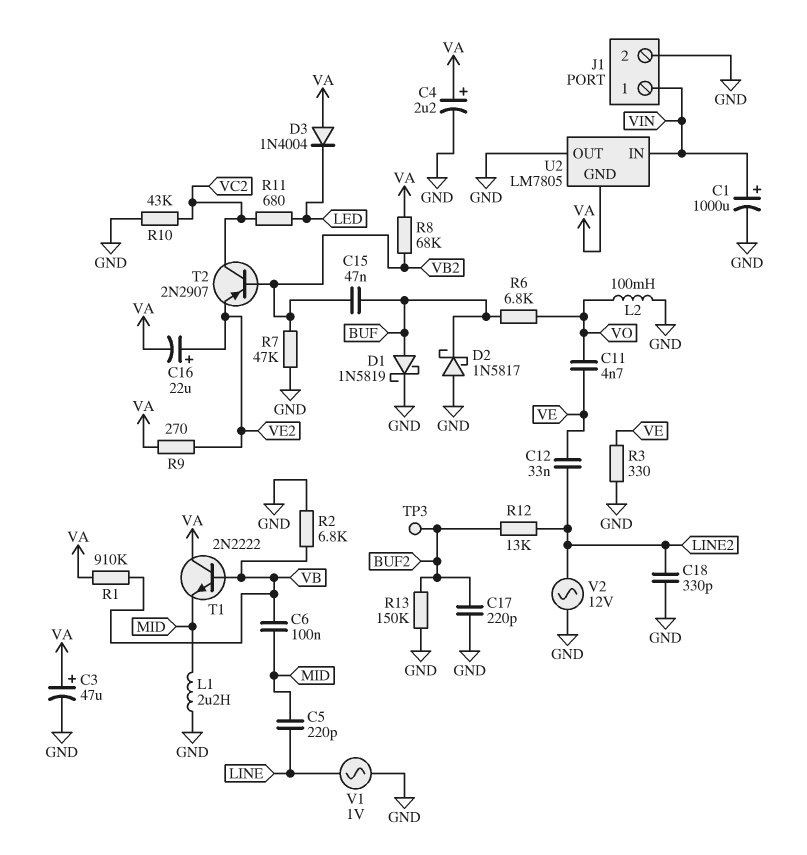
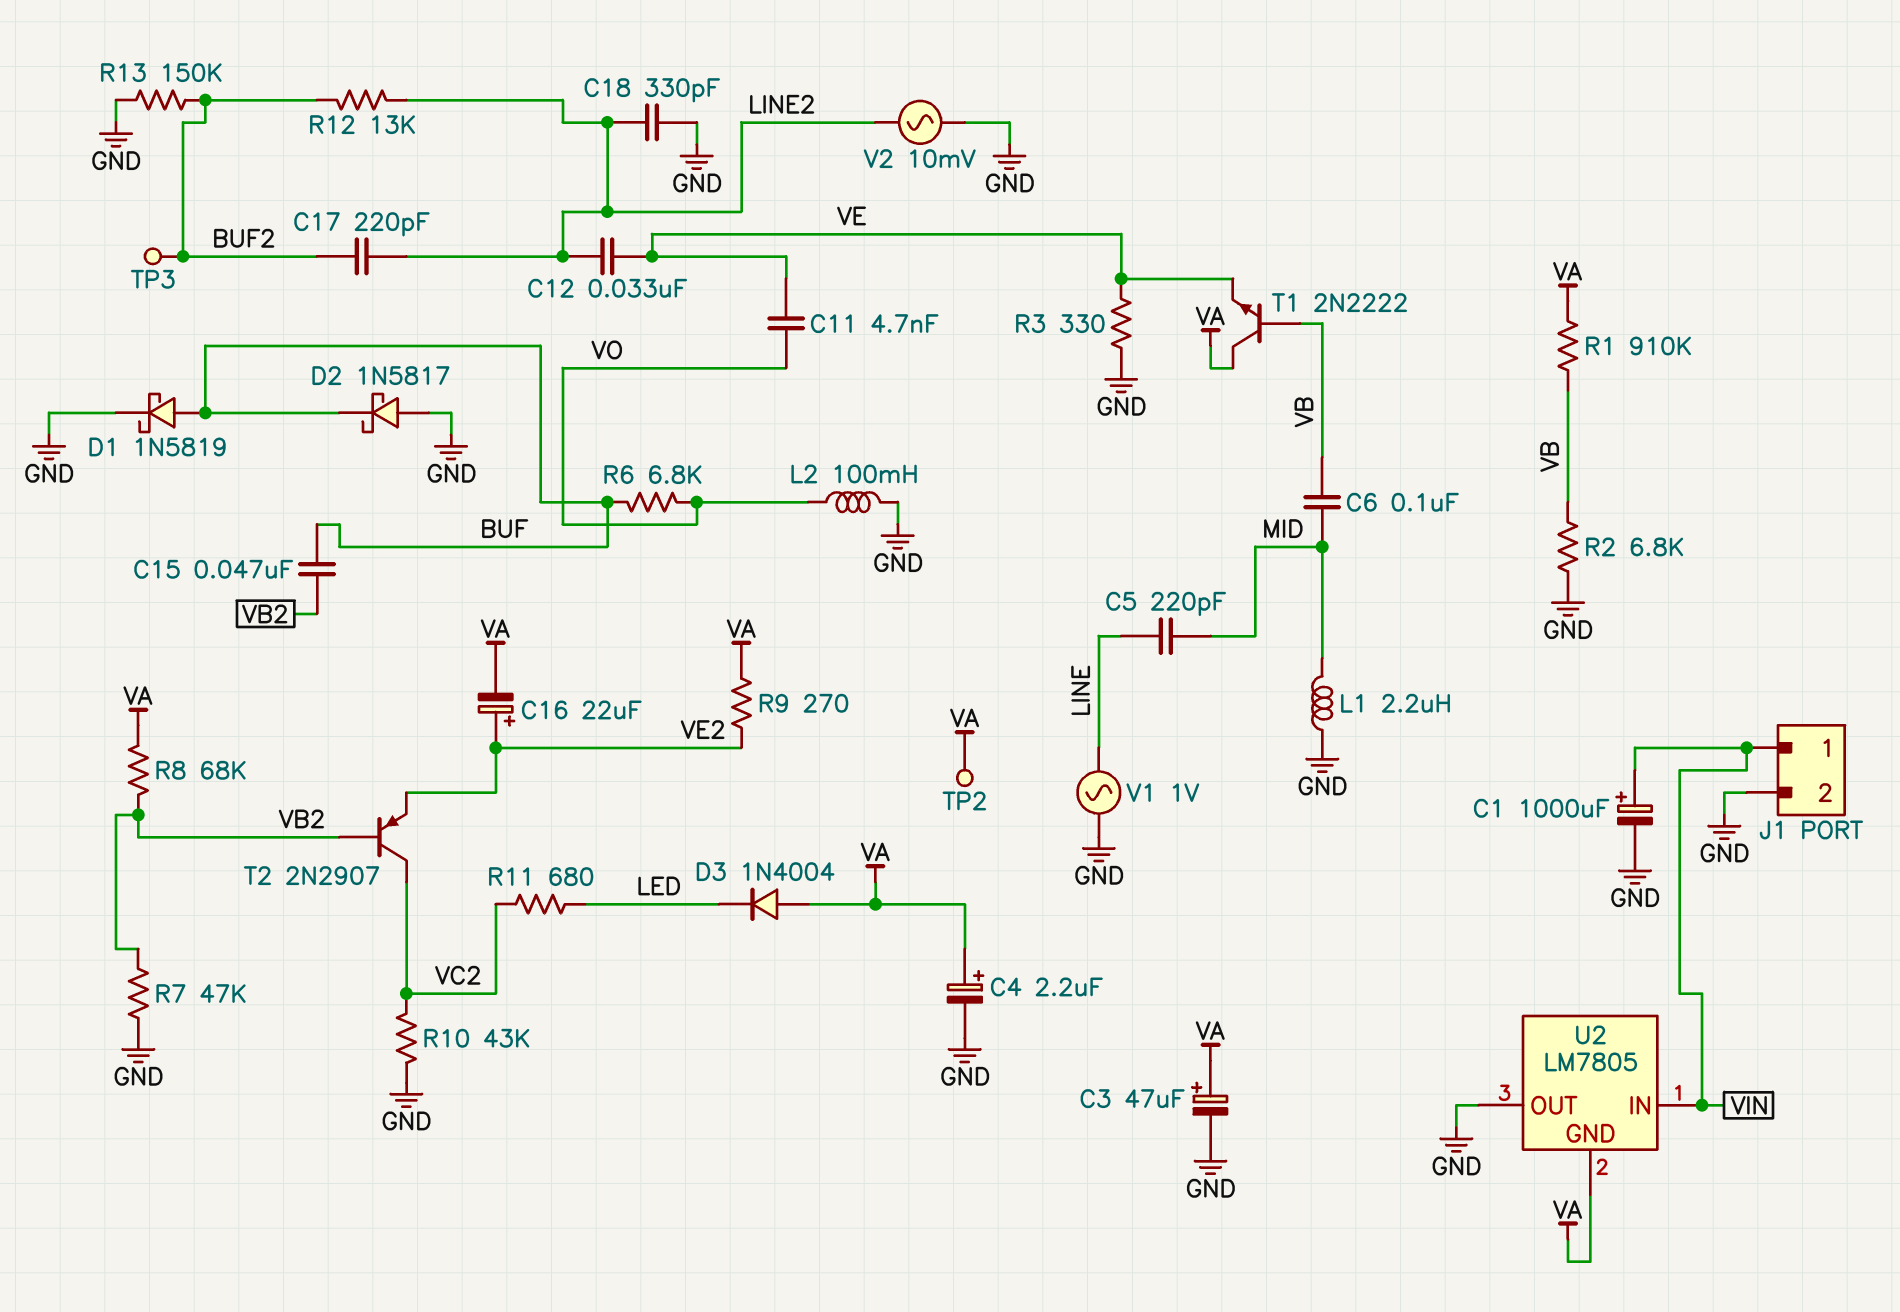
C17: 220pF (BUF2, GND) -> 220pF (BUF2, LINE2)
T1: NPN 2N2222 (B VB, C VA, E MID) -> NPN 2N2222 (B VB, C VA, E VE)
TP2: none -> test point (VA)
V2: AC 12V (GND, LINE2) -> AC 10mV (GND, LINE2)

